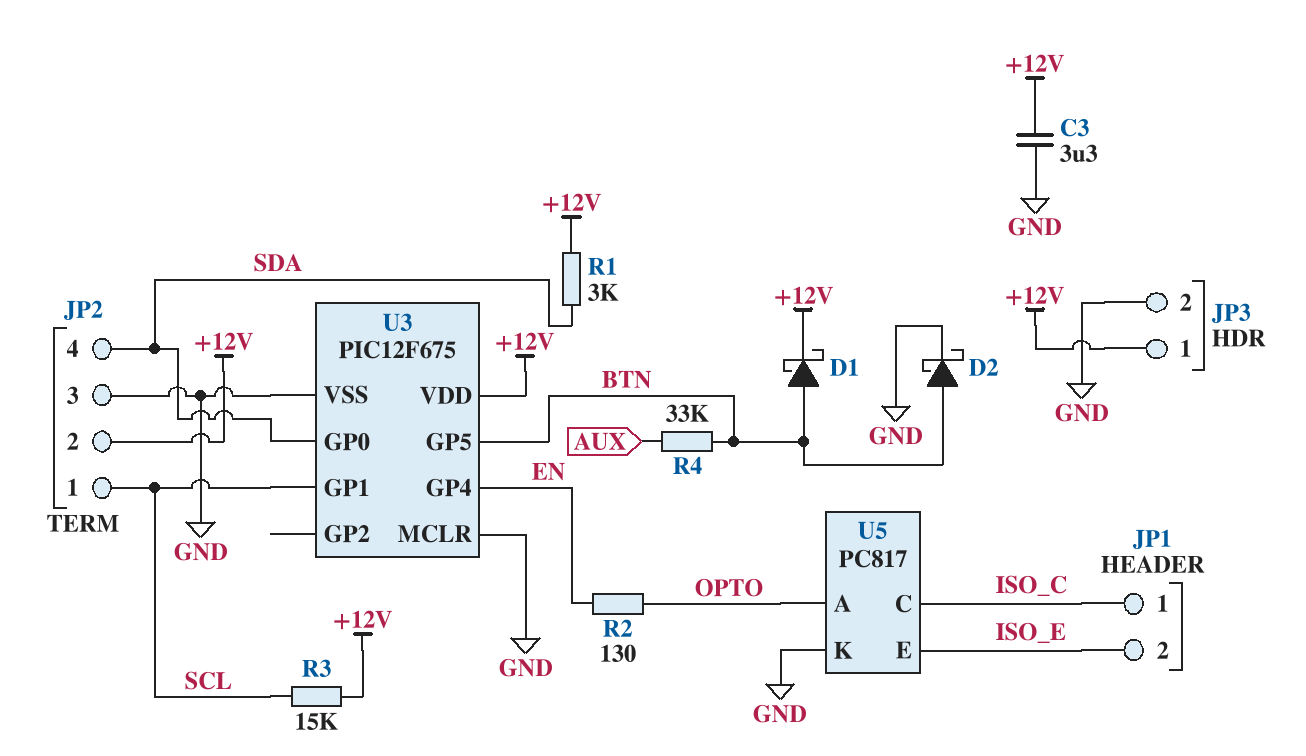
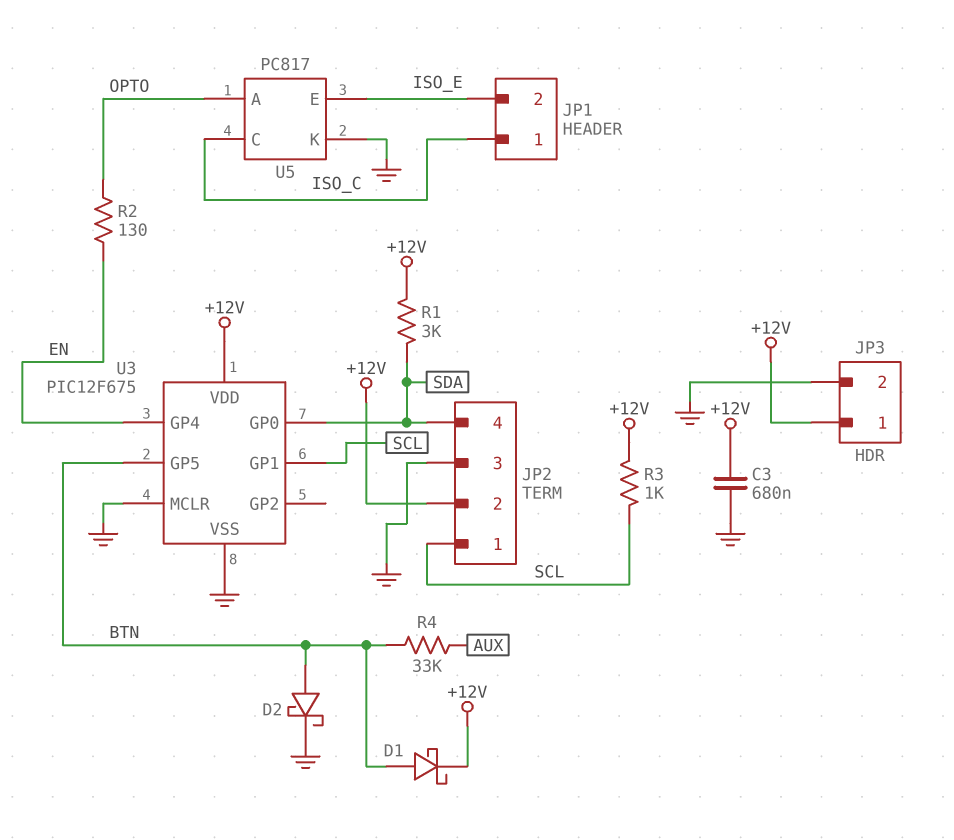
C3: 3.3uF (+12V, GND) -> 680nF (+12V, GND)
R3: 15k (+12V, SCL) -> 1k (+12V, SCL)

